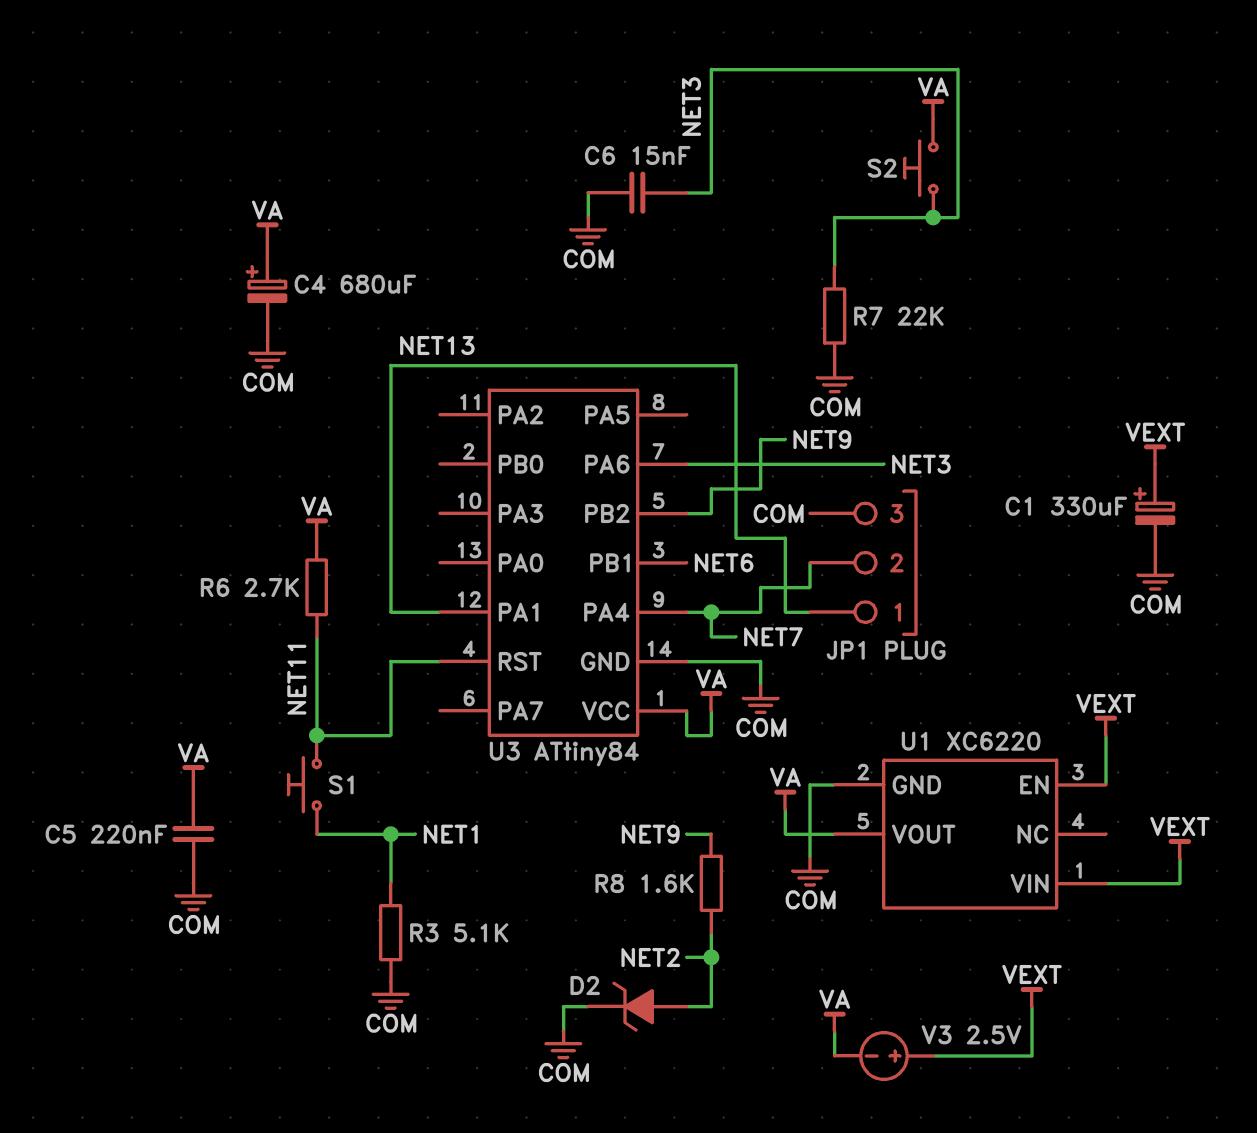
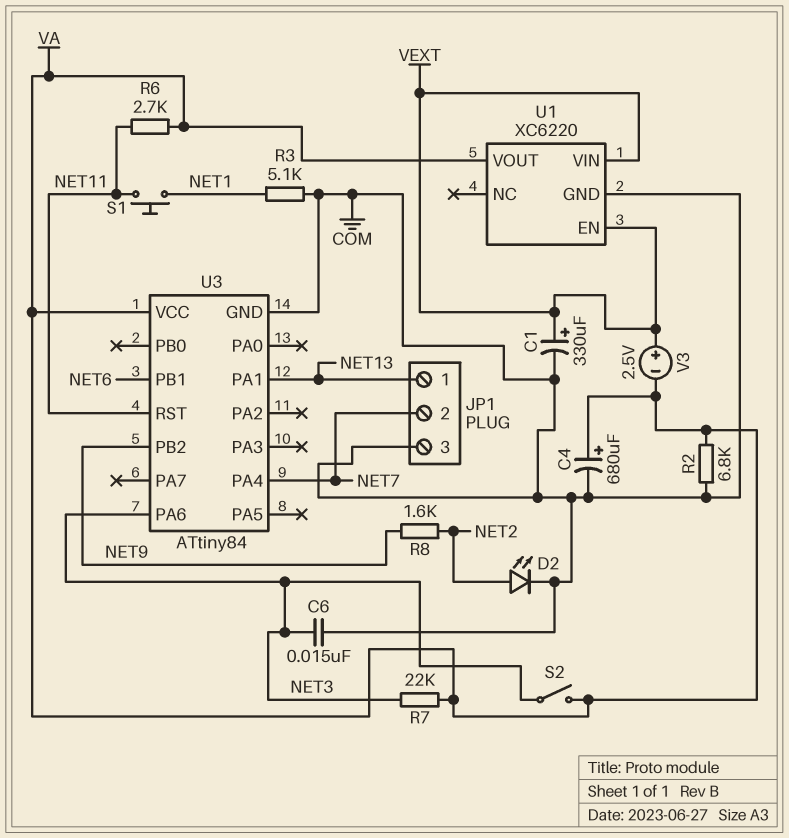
C5: 220nF (COM, VA) -> none
D2: zener (A NET2, K COM) -> LED (A NET2, K COM)
R2: none -> 6.8k (COM, VA)
R7: 22k (COM, NET3) -> 22k (NET3, VA)
S2: button (NET3, VA) -> switch (NET3, VA)

